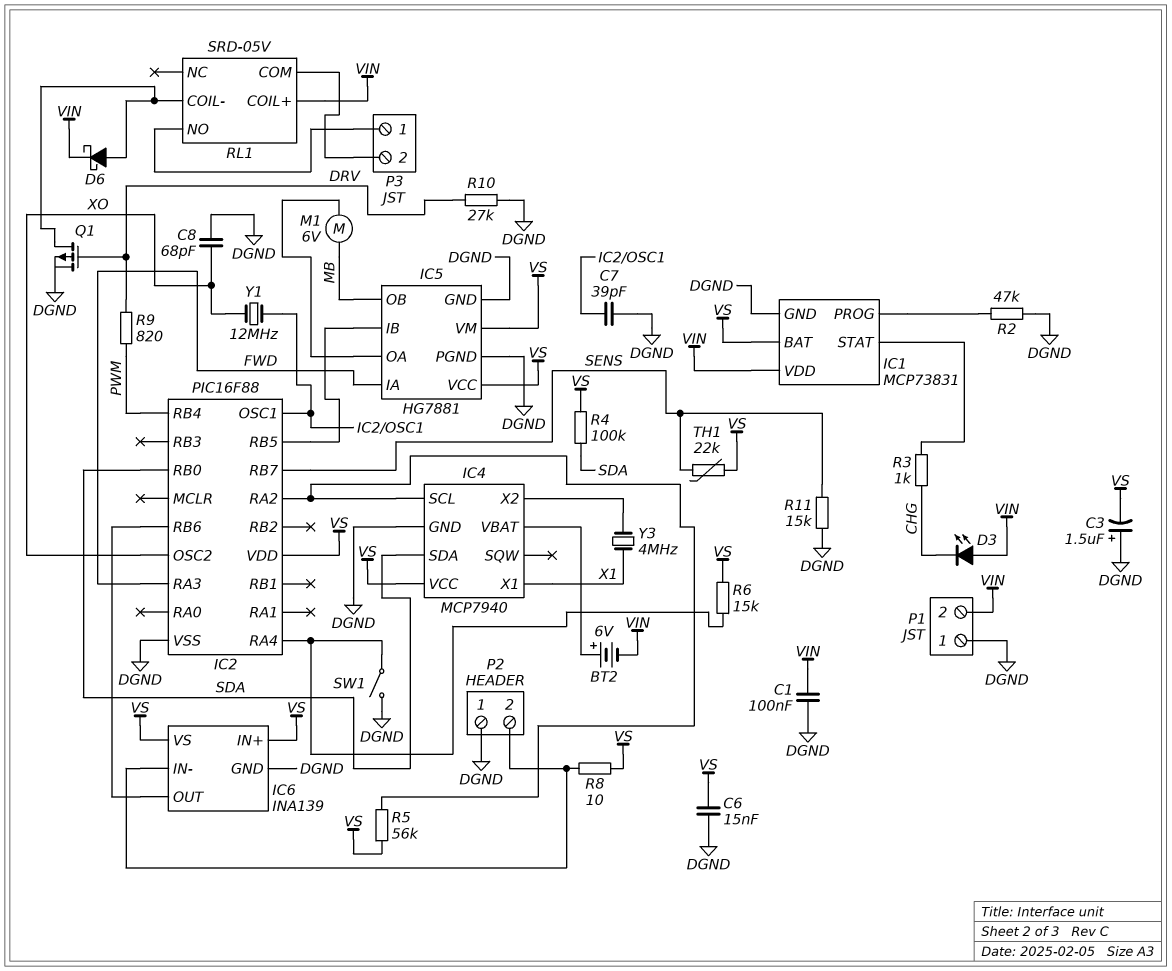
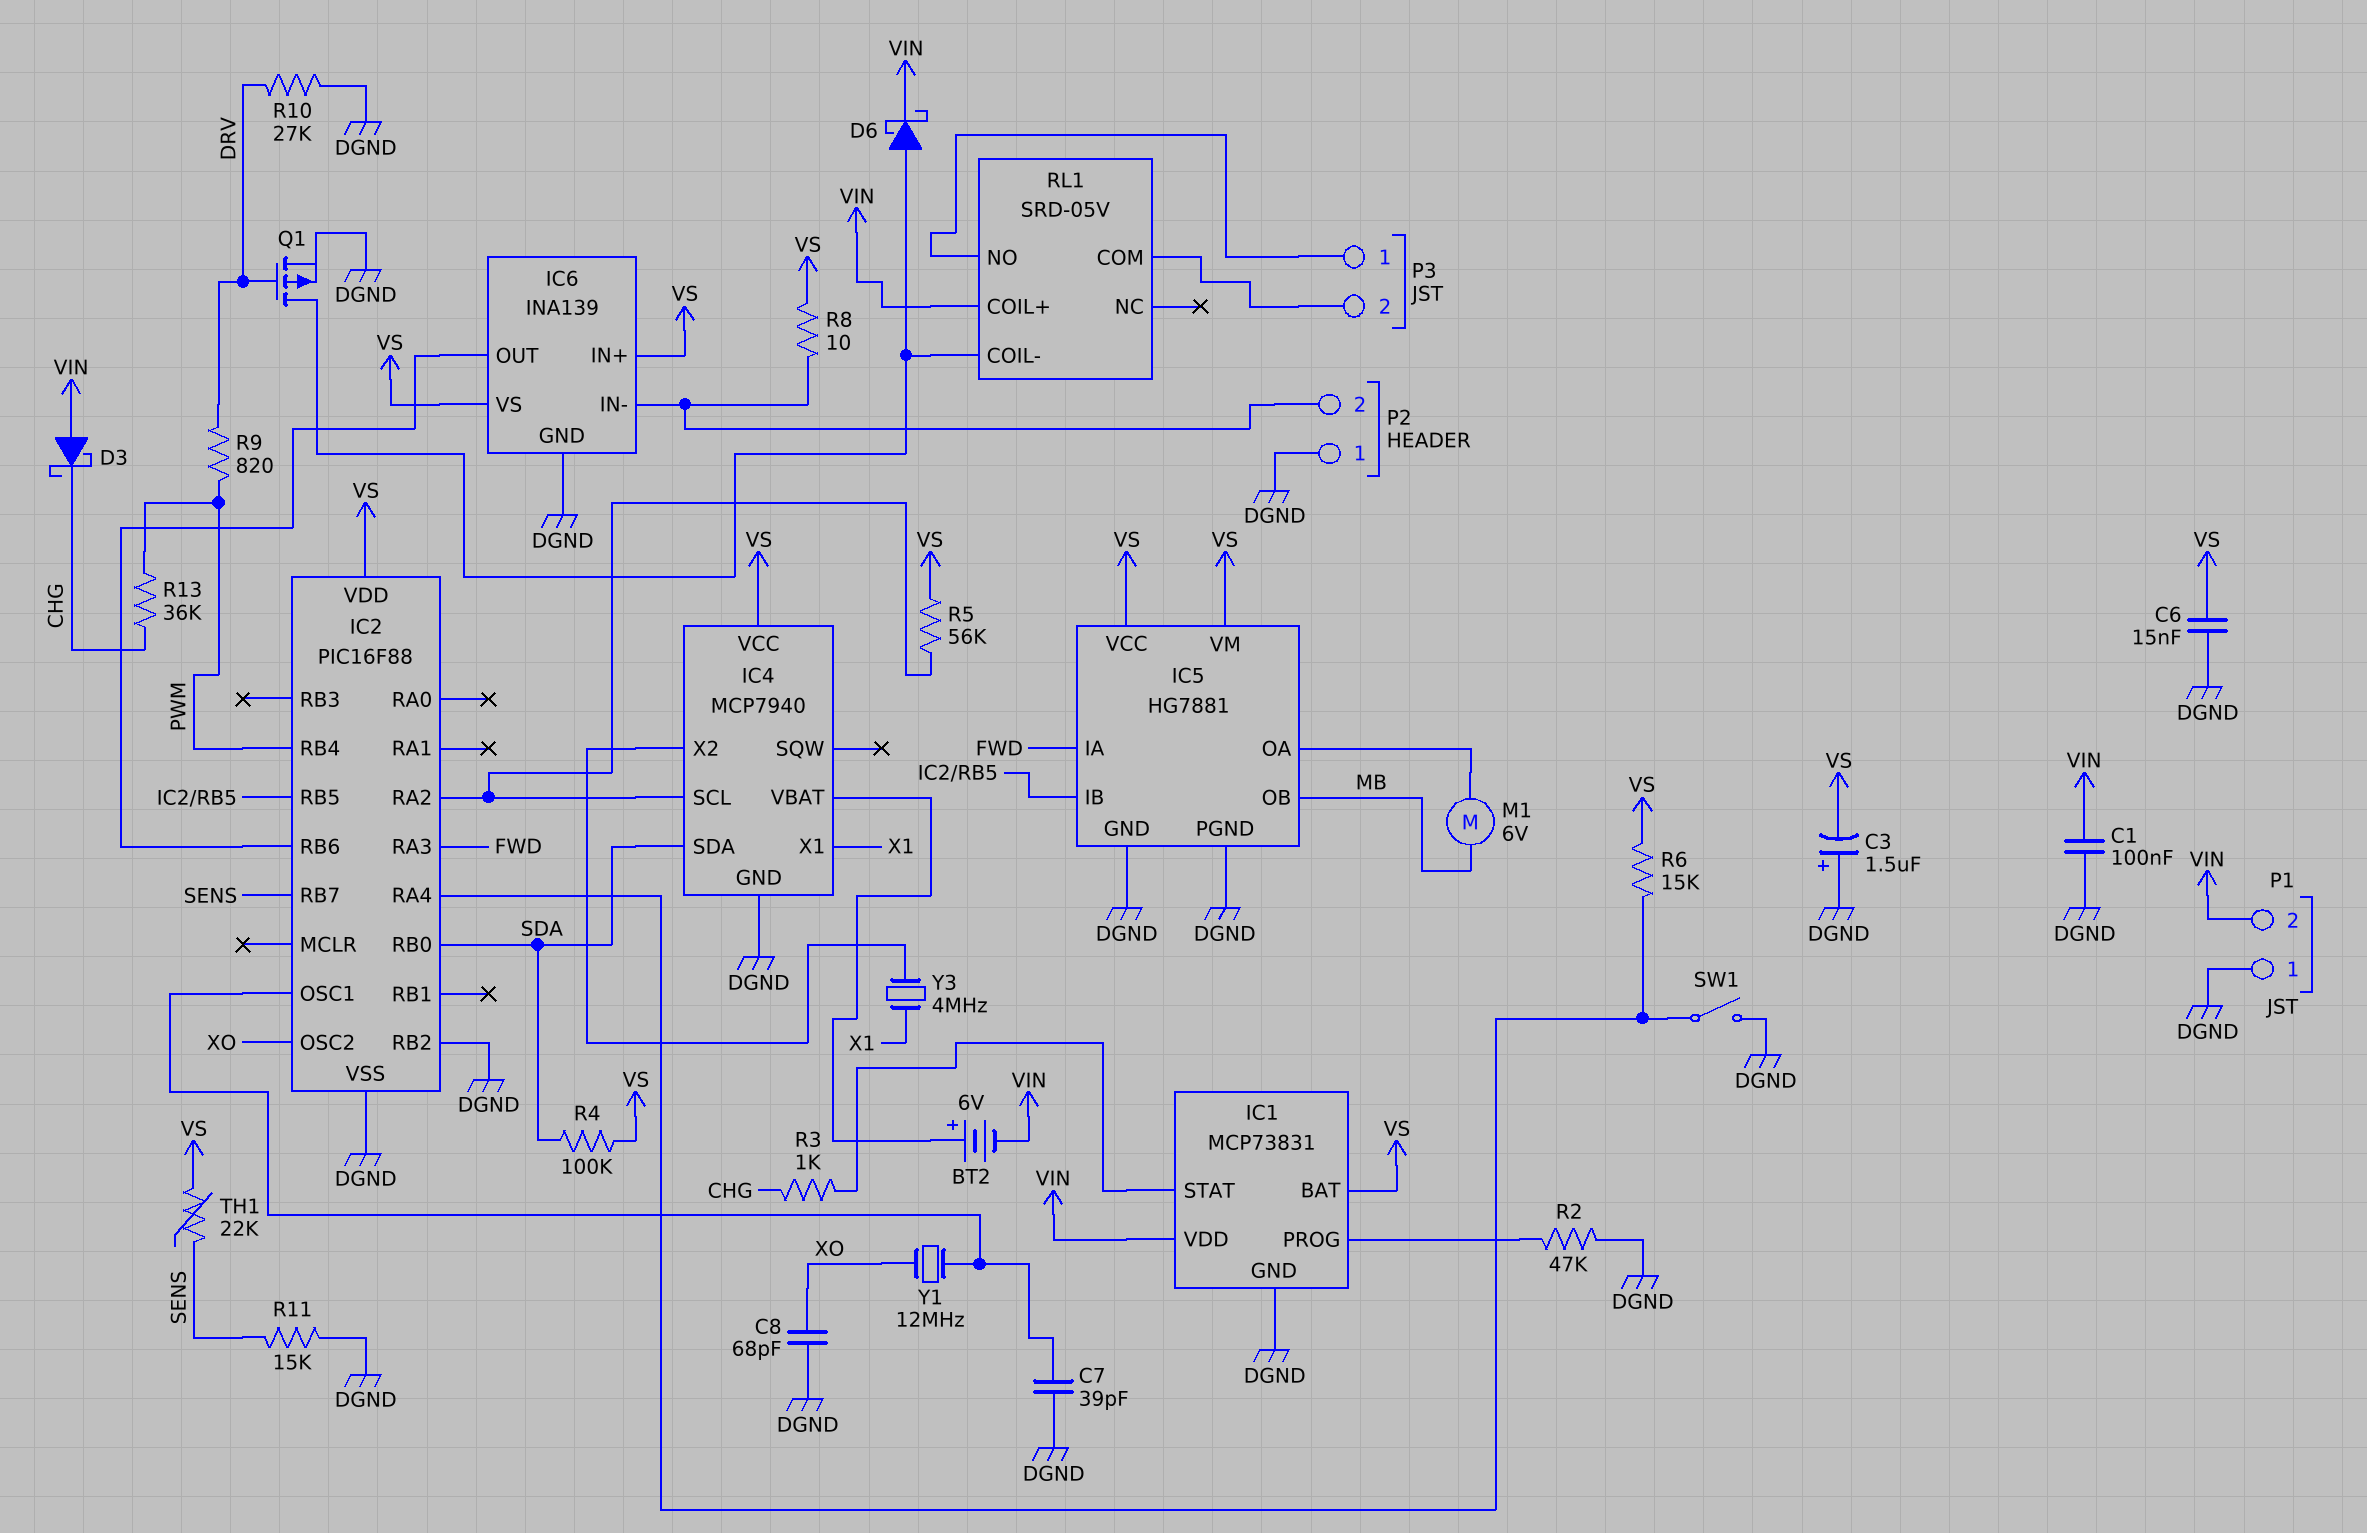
D3: LED (A VIN, K CHG) -> schottky (A VIN, K CHG)
IC2 pin RB2: none -> DGND
R13: none -> 36k (CHG, PWM)

